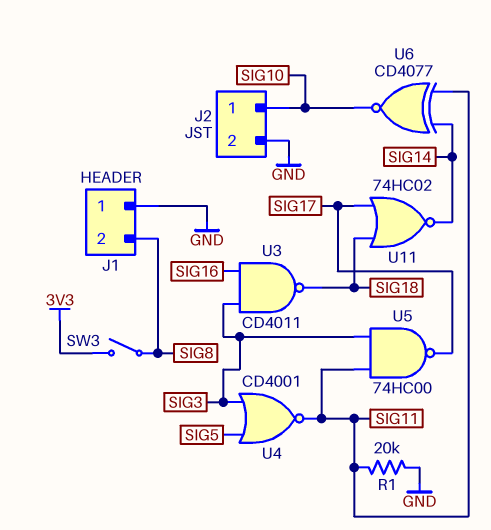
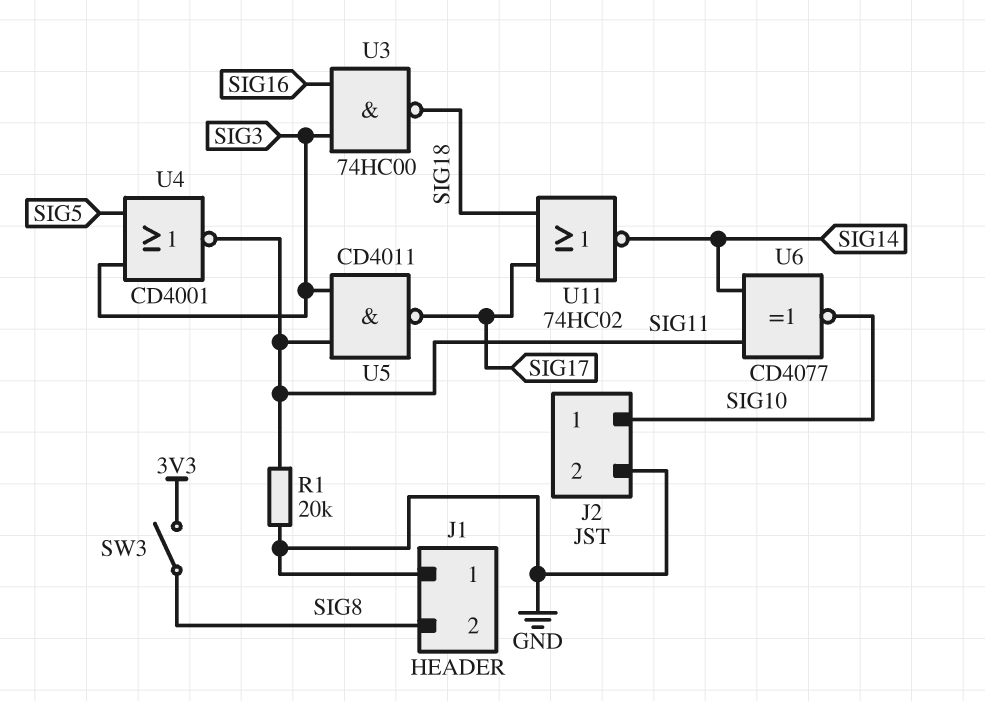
U3: NAND CD4011 (in SIG3, in SIG16, out SIG18) -> NAND 74HC00 (in SIG3, in SIG16, out SIG18)
U5: NAND 74HC00 (in SIG3, in SIG11, out SIG17) -> NAND CD4011 (in SIG3, in SIG11, out SIG17)

